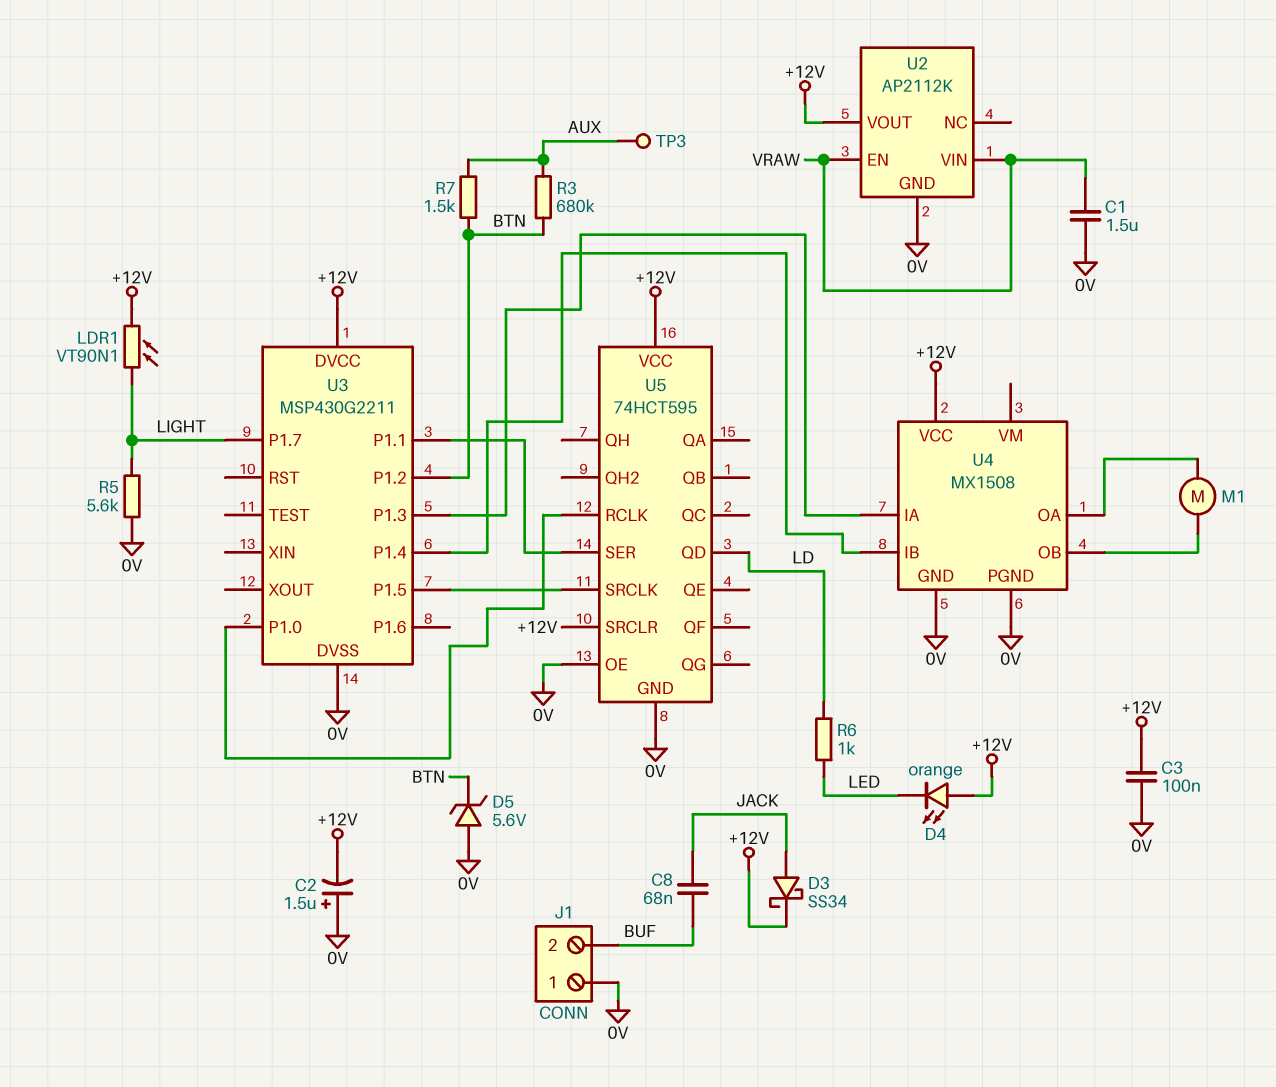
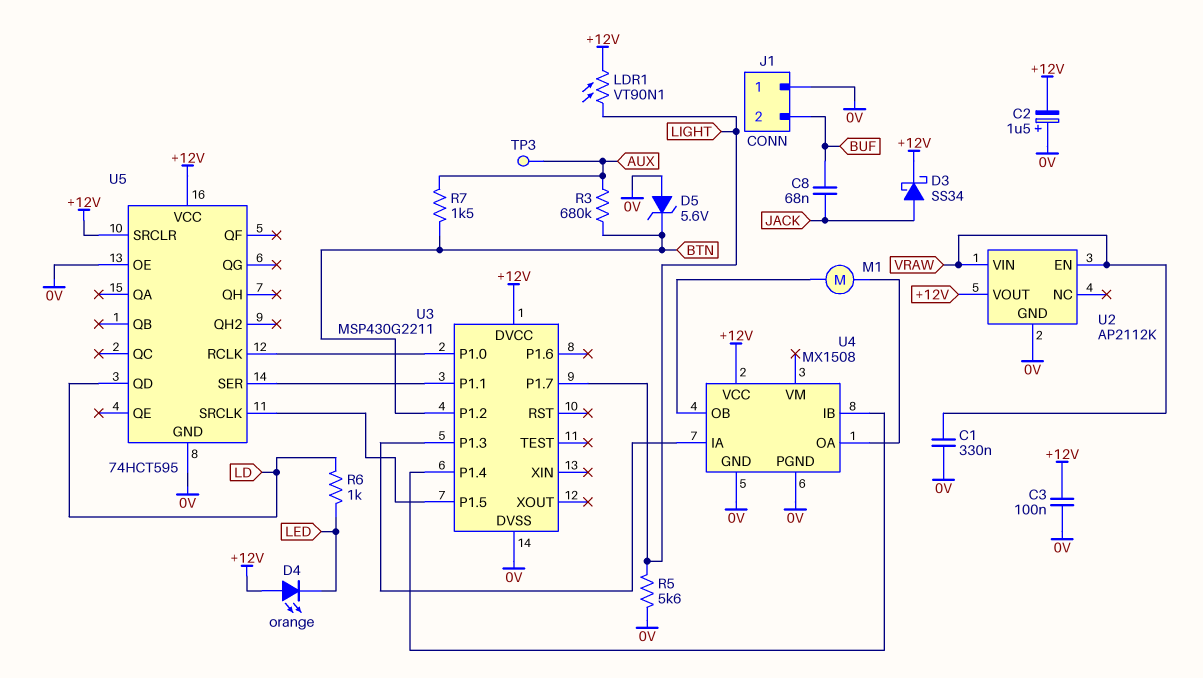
C1: 1.5uF (0V, VRAW) -> 330nF (0V, VRAW)

